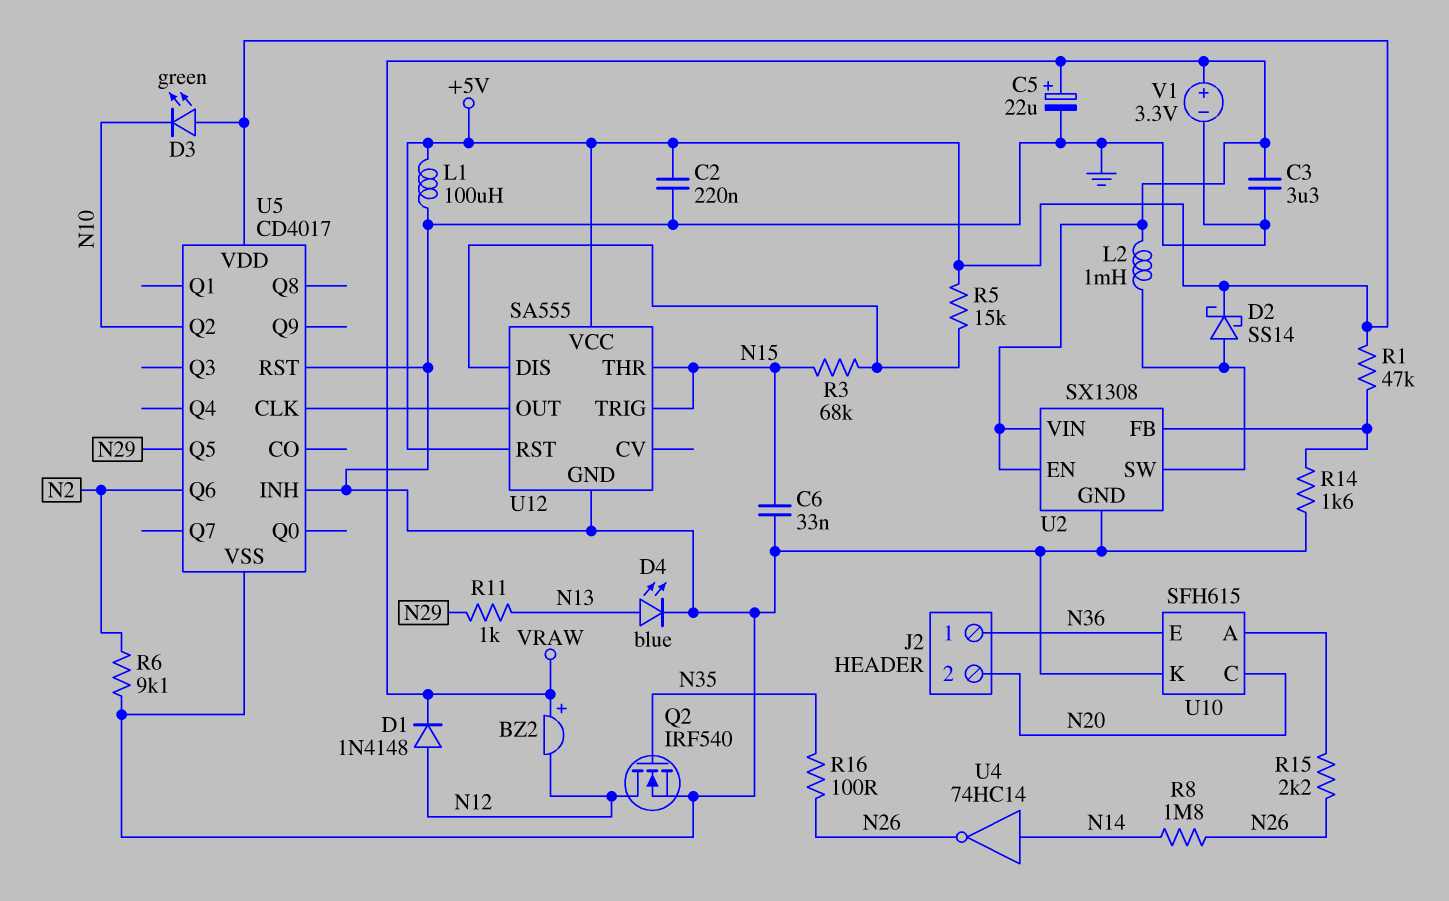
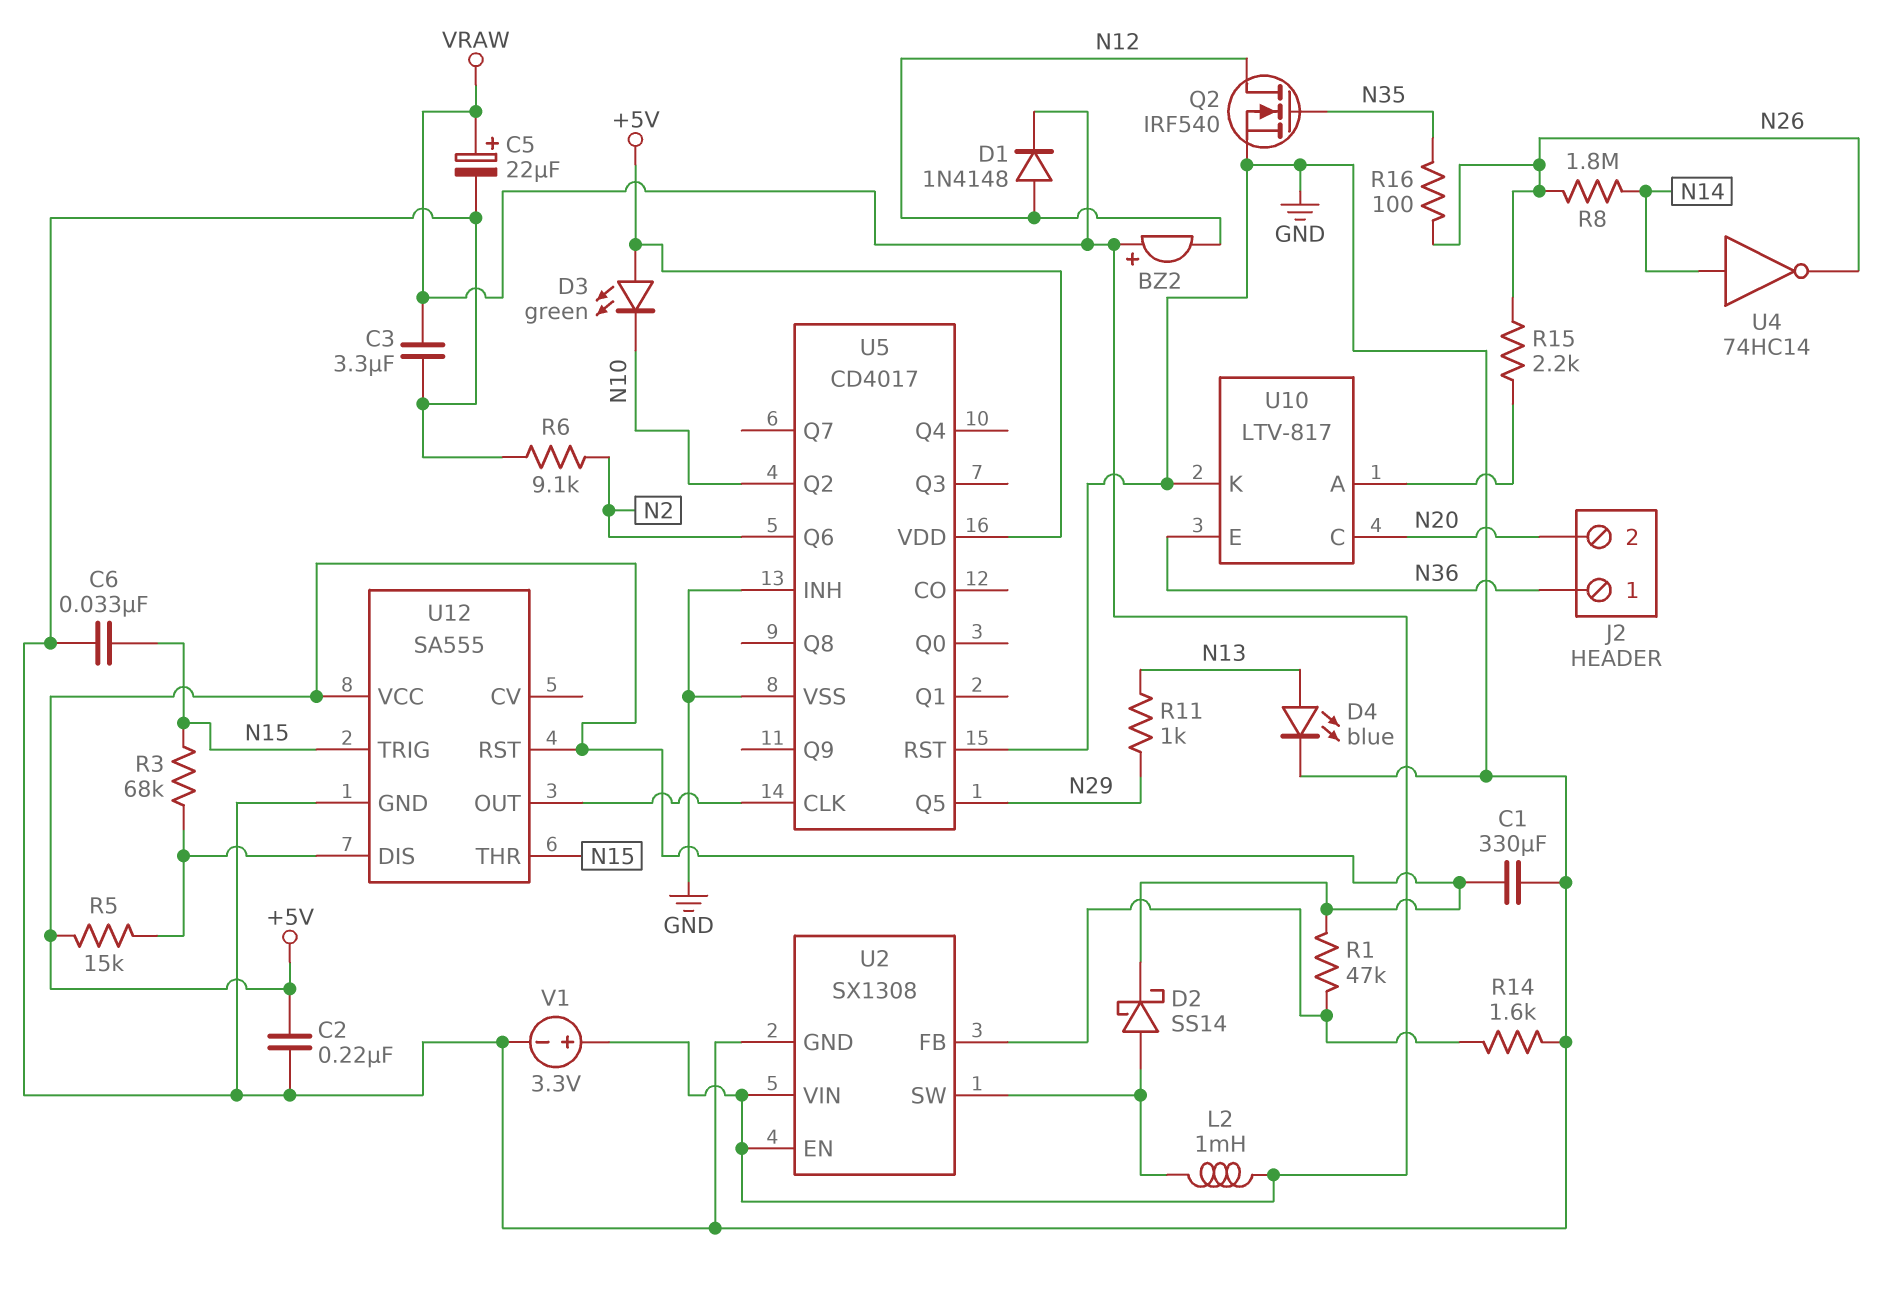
C1: none -> 330uF (+5V, GND)
L1: 100uH (+5V, GND) -> none
U10: SFH615 -> LTV-817

